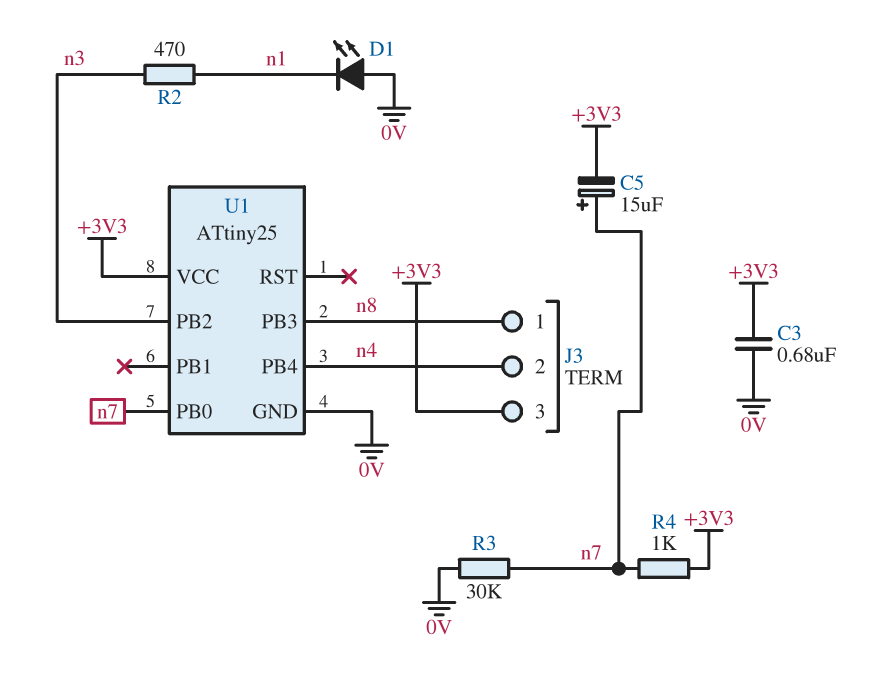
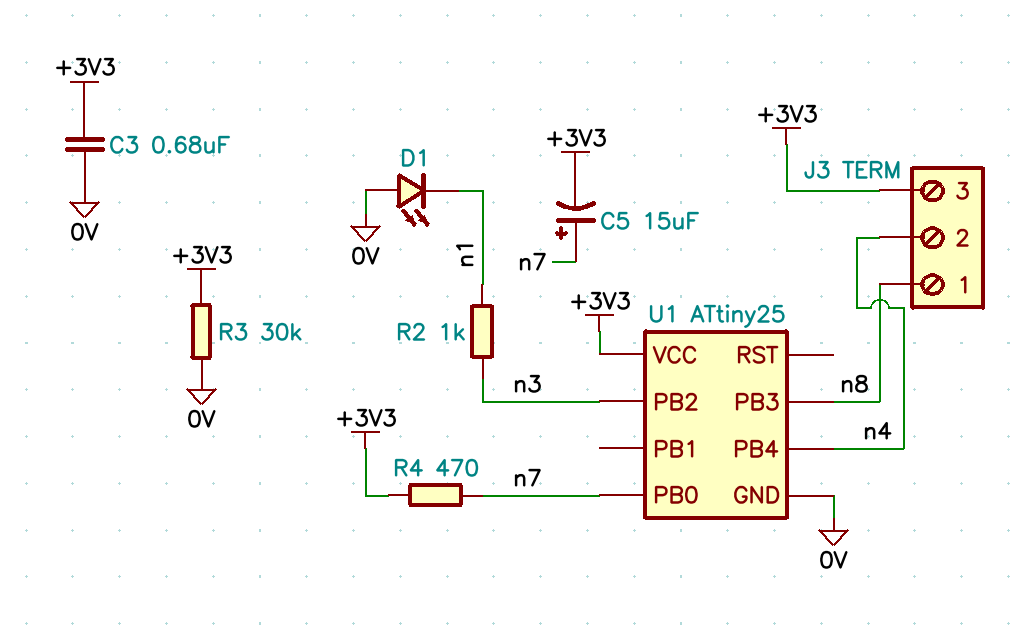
R2: 470 (n1, n3) -> 1k (n1, n3)
R3: 30k (0V, n7) -> 30k (+3V3, 0V)
R4: 1k (+3V3, n7) -> 470 (+3V3, n7)

